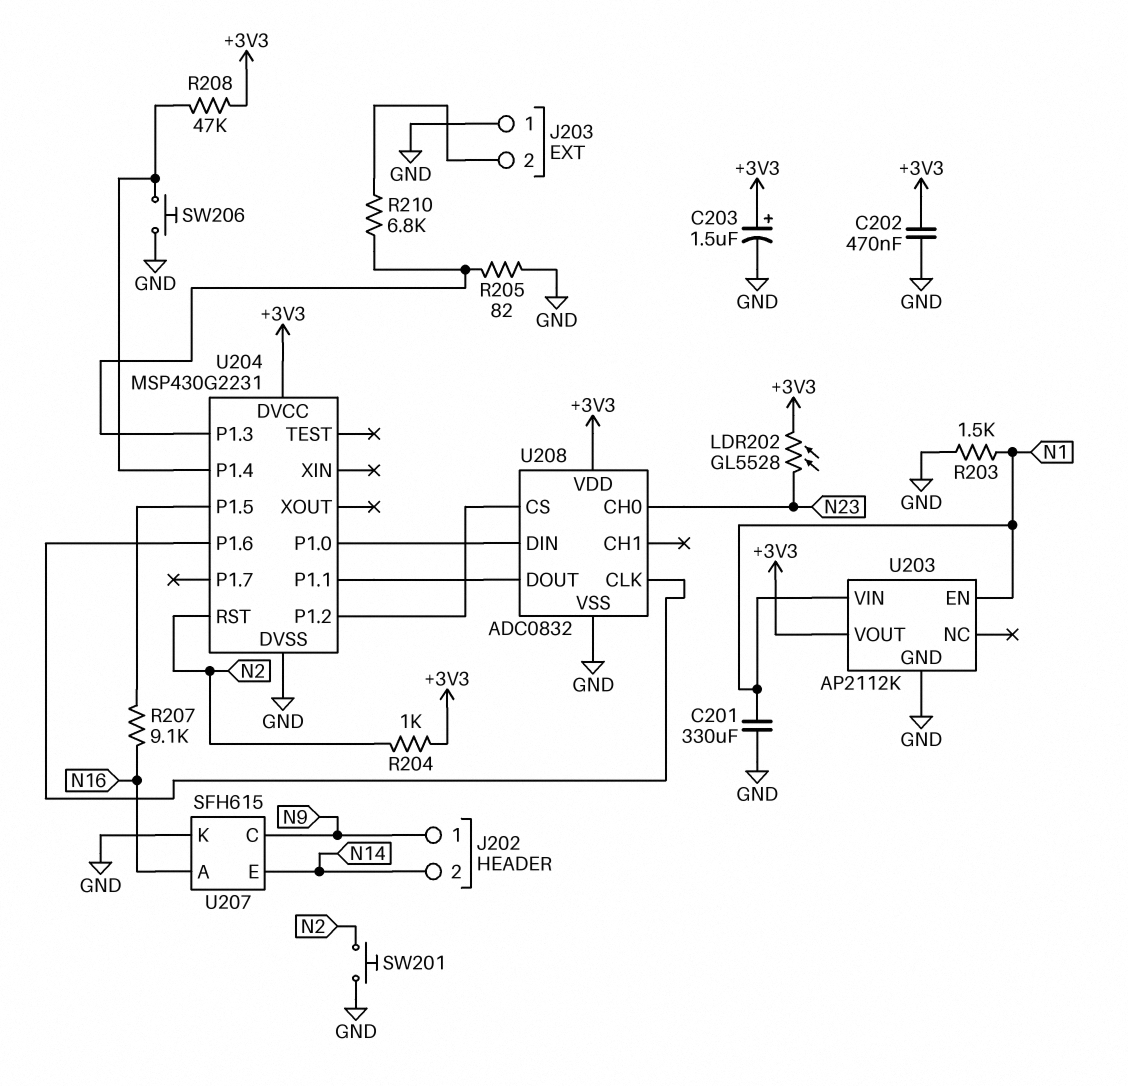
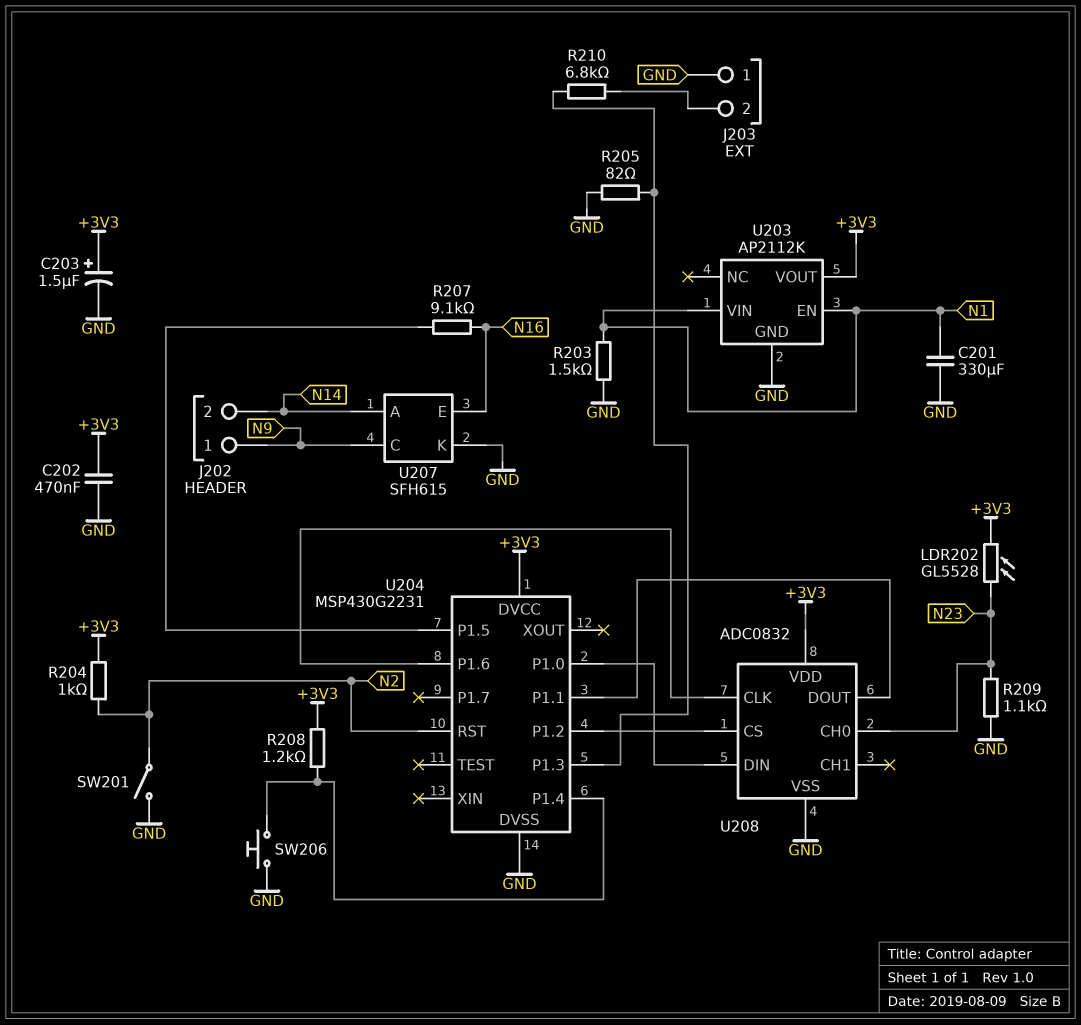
R208: 47k (+3V3, U204/P1.4) -> 1.2k (+3V3, U204/P1.4)
R209: none -> 1.1k (GND, N23)
SW201: button (GND, N2) -> switch (GND, N2)
U207 pin A: N16 -> N14
U207 pin E: N14 -> N16

